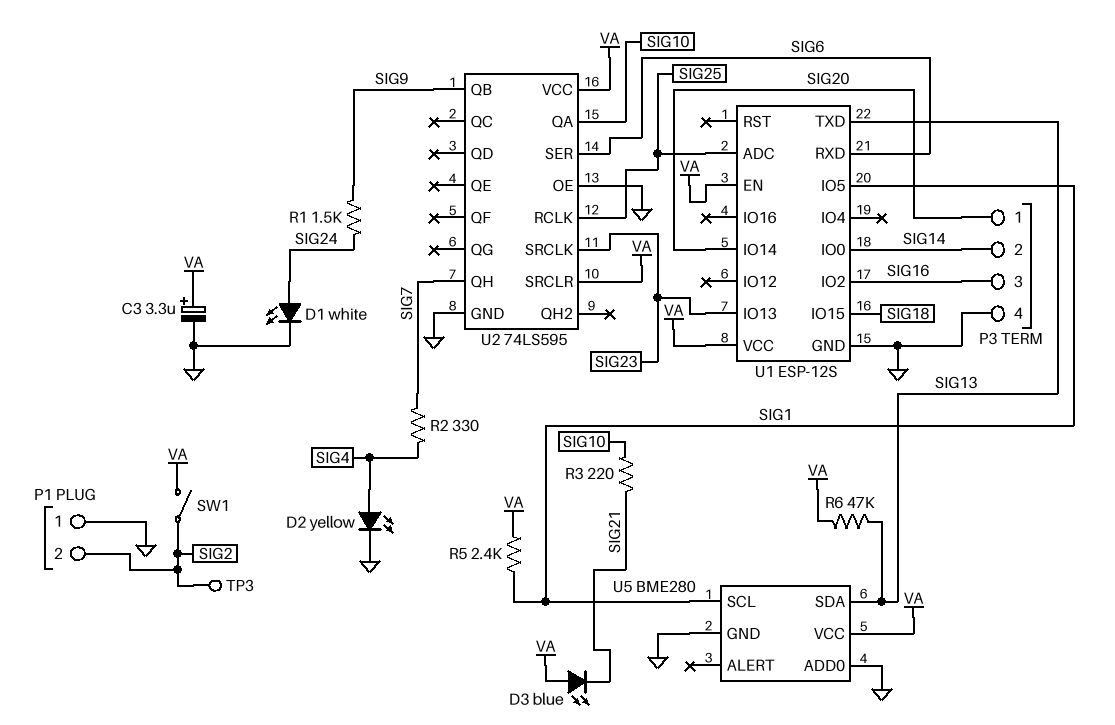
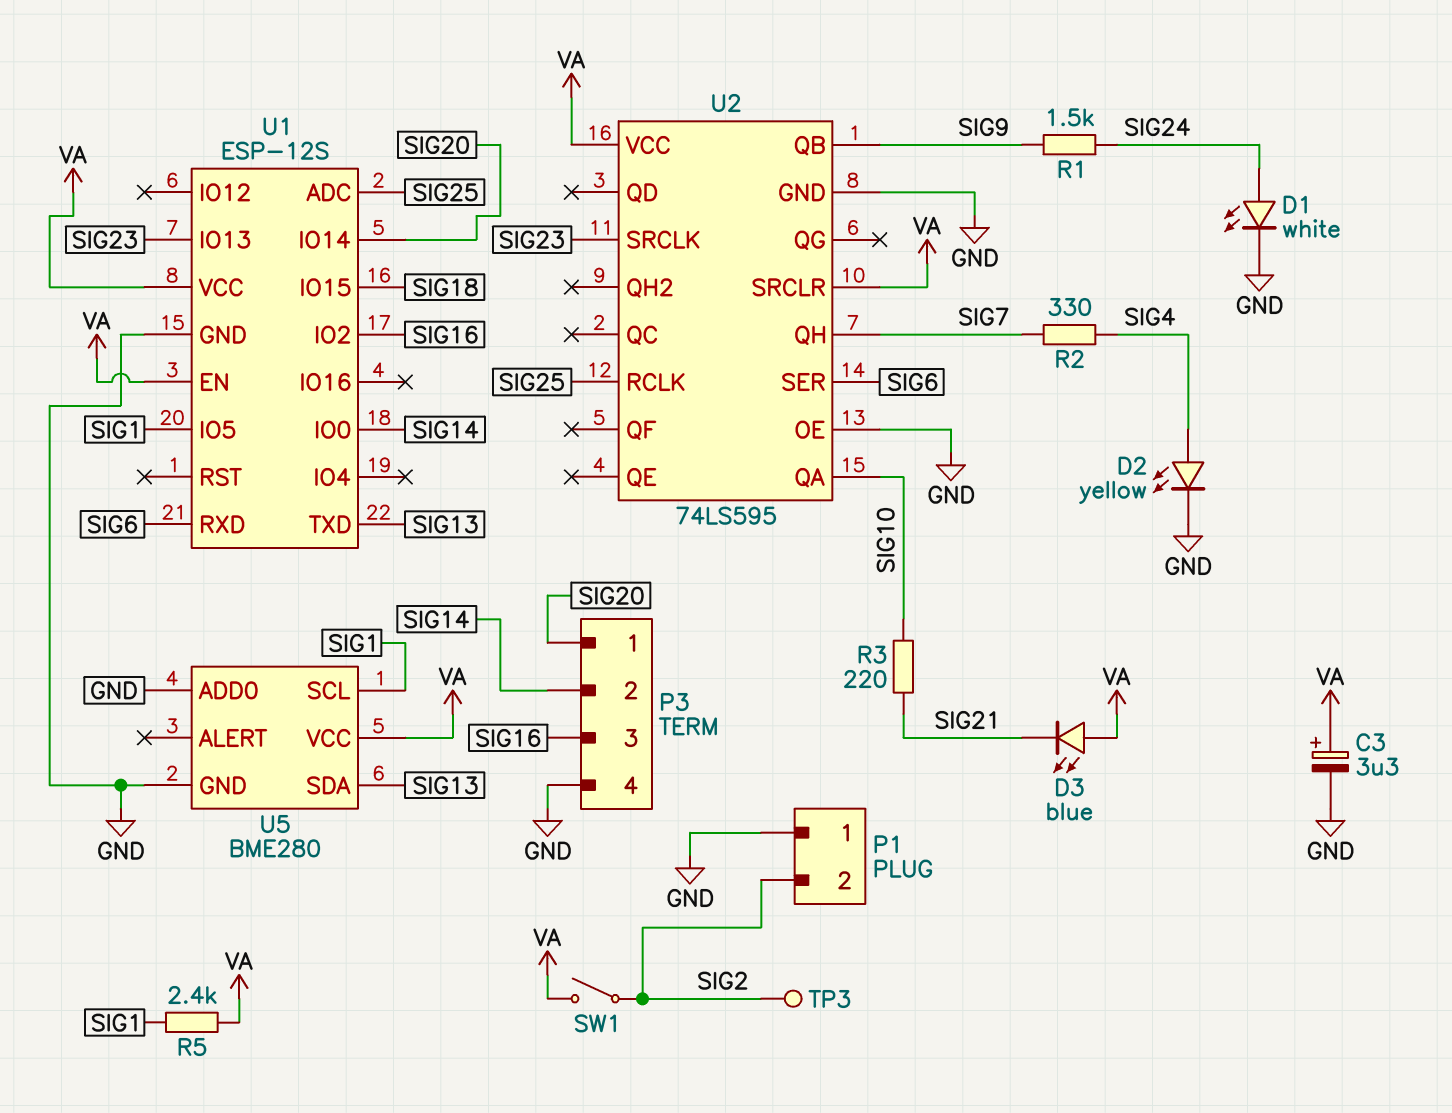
R6: 47k (SIG13, VA) -> none

